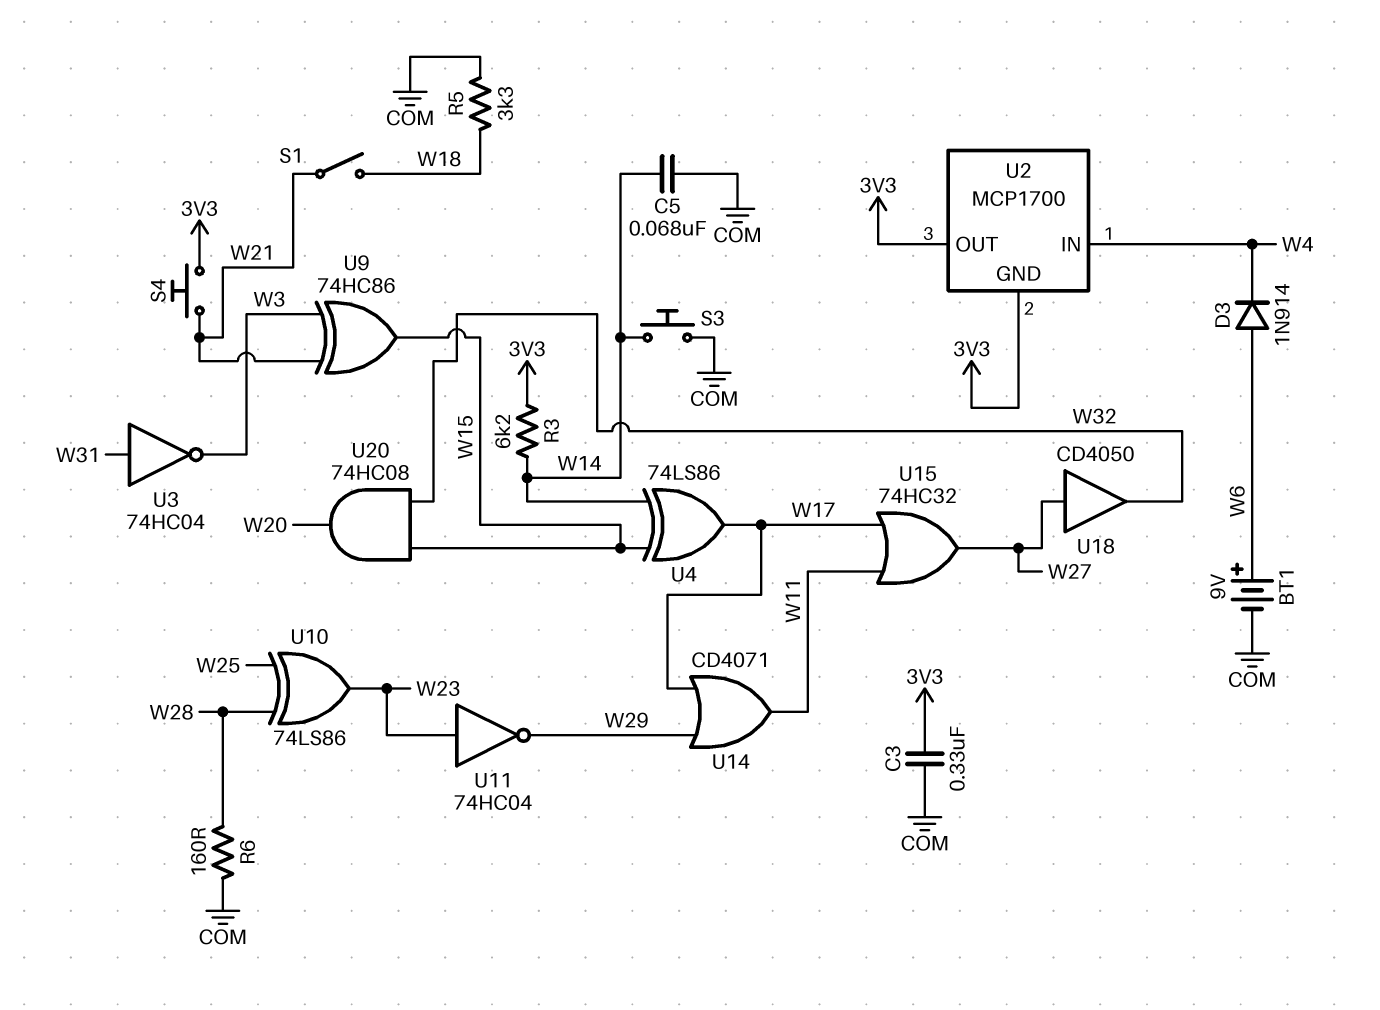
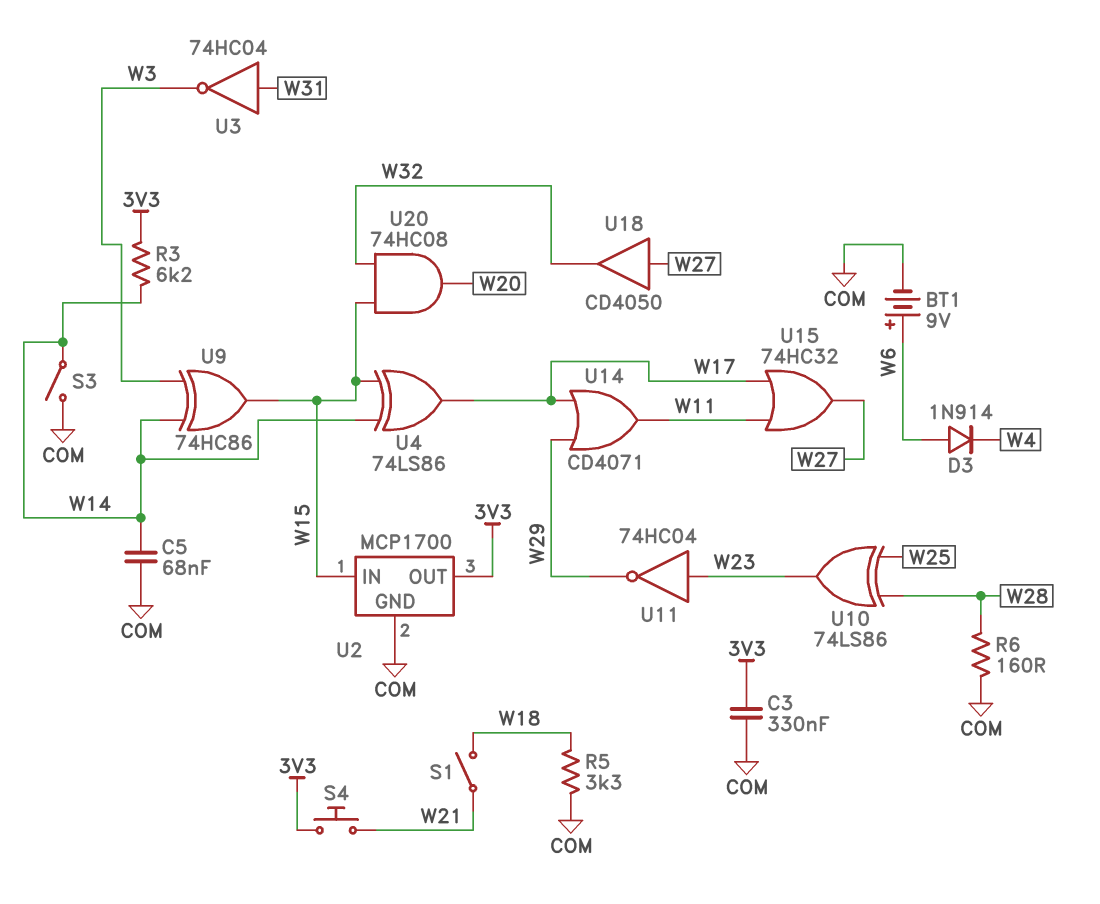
S3: button (COM, W14) -> switch (COM, W14)
U2 pin GND: 3V3 -> COM
U2 pin IN: W4 -> W15
U9: XOR 74HC86 (in W3, in W21, out W15) -> XOR 74HC86 (in W3, in W14, out W15)

